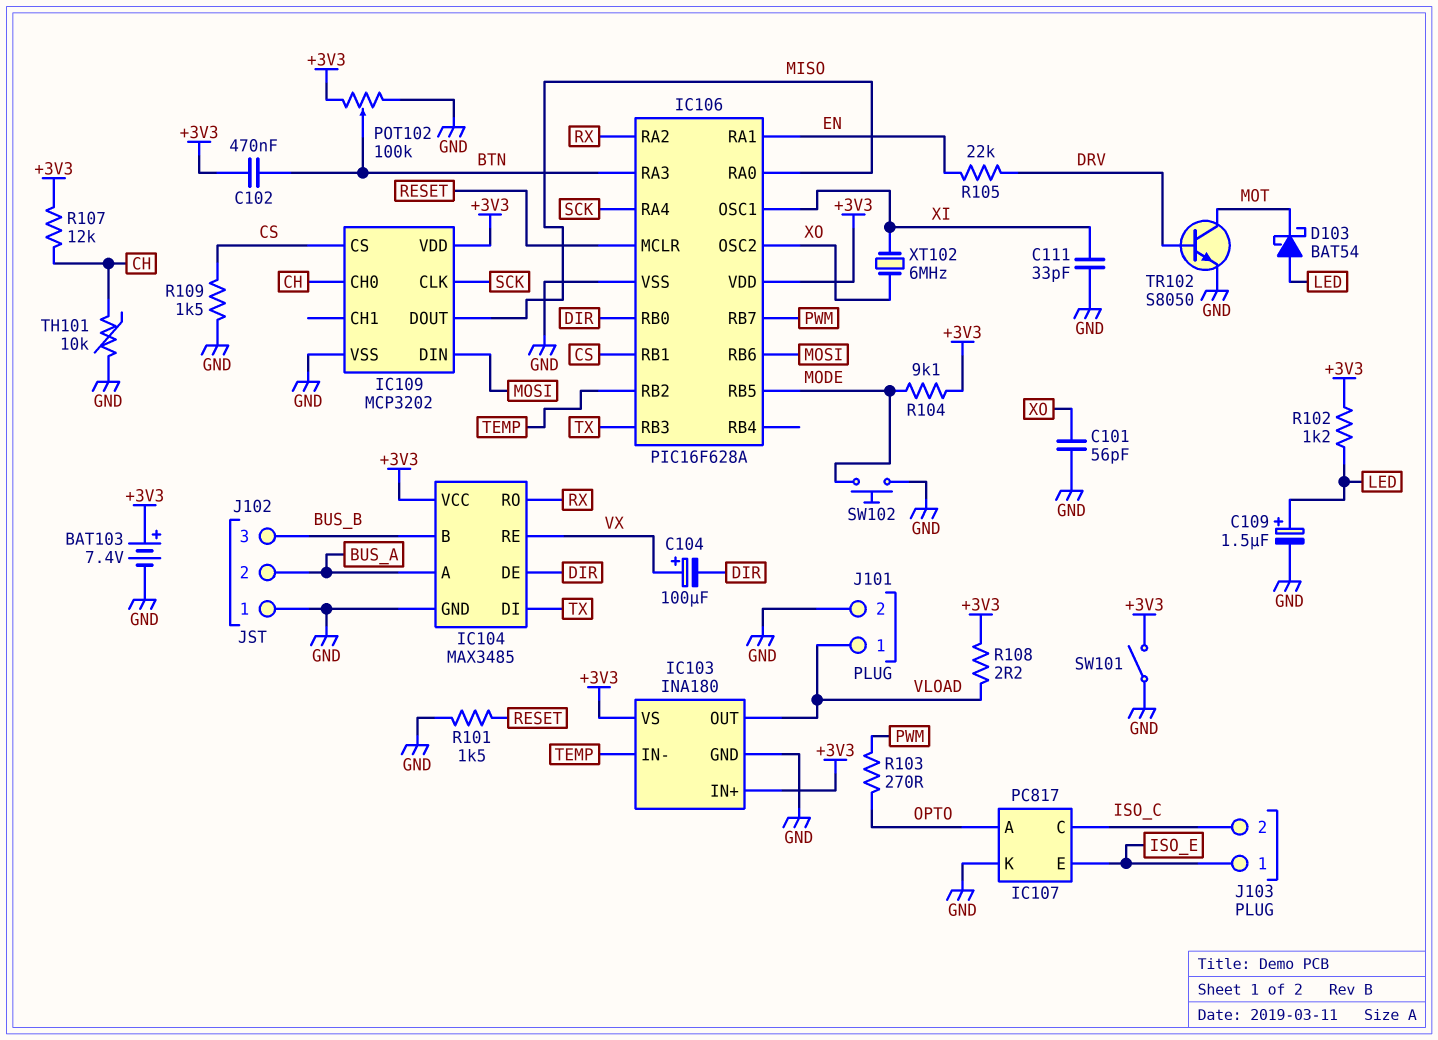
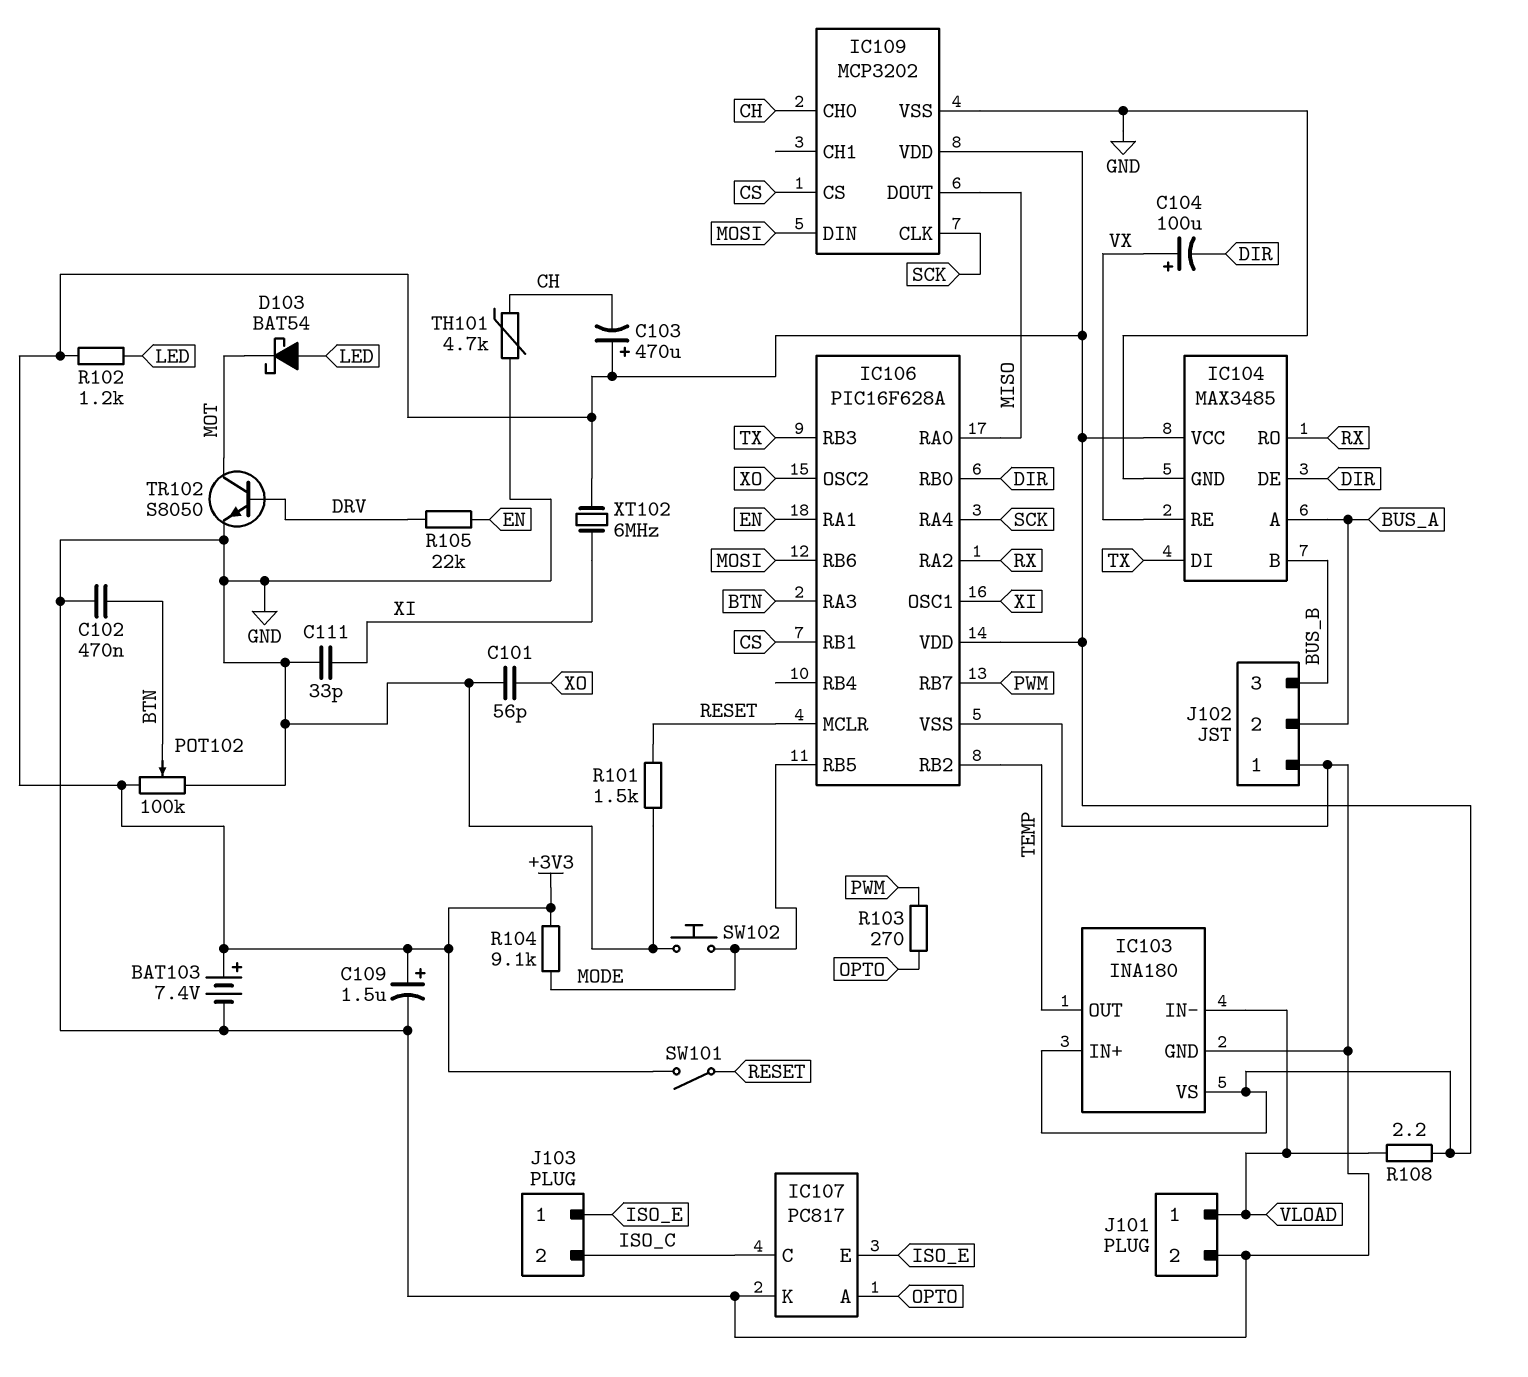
C102: 470nF (+3V3, BTN) -> 470nF (BTN, GND)
C103: none -> 470uF (plus +3V3, minus CH)
C109: 1.5uF (plus LED, minus GND) -> 1.5uF (plus +3V3, minus GND)
IC103 pin IN-: TEMP -> VLOAD
IC103 pin OUT: VLOAD -> TEMP
R107: 12k (+3V3, CH) -> none
R109: 1.5k (CS, GND) -> none
SW101: switch (+3V3, GND) -> switch (+3V3, RESET)
TH101: 10k (CH, GND) -> 4.7k (CH, GND)
XT102: 6MHz (XI, XO) -> 6MHz (+3V3, XI)

